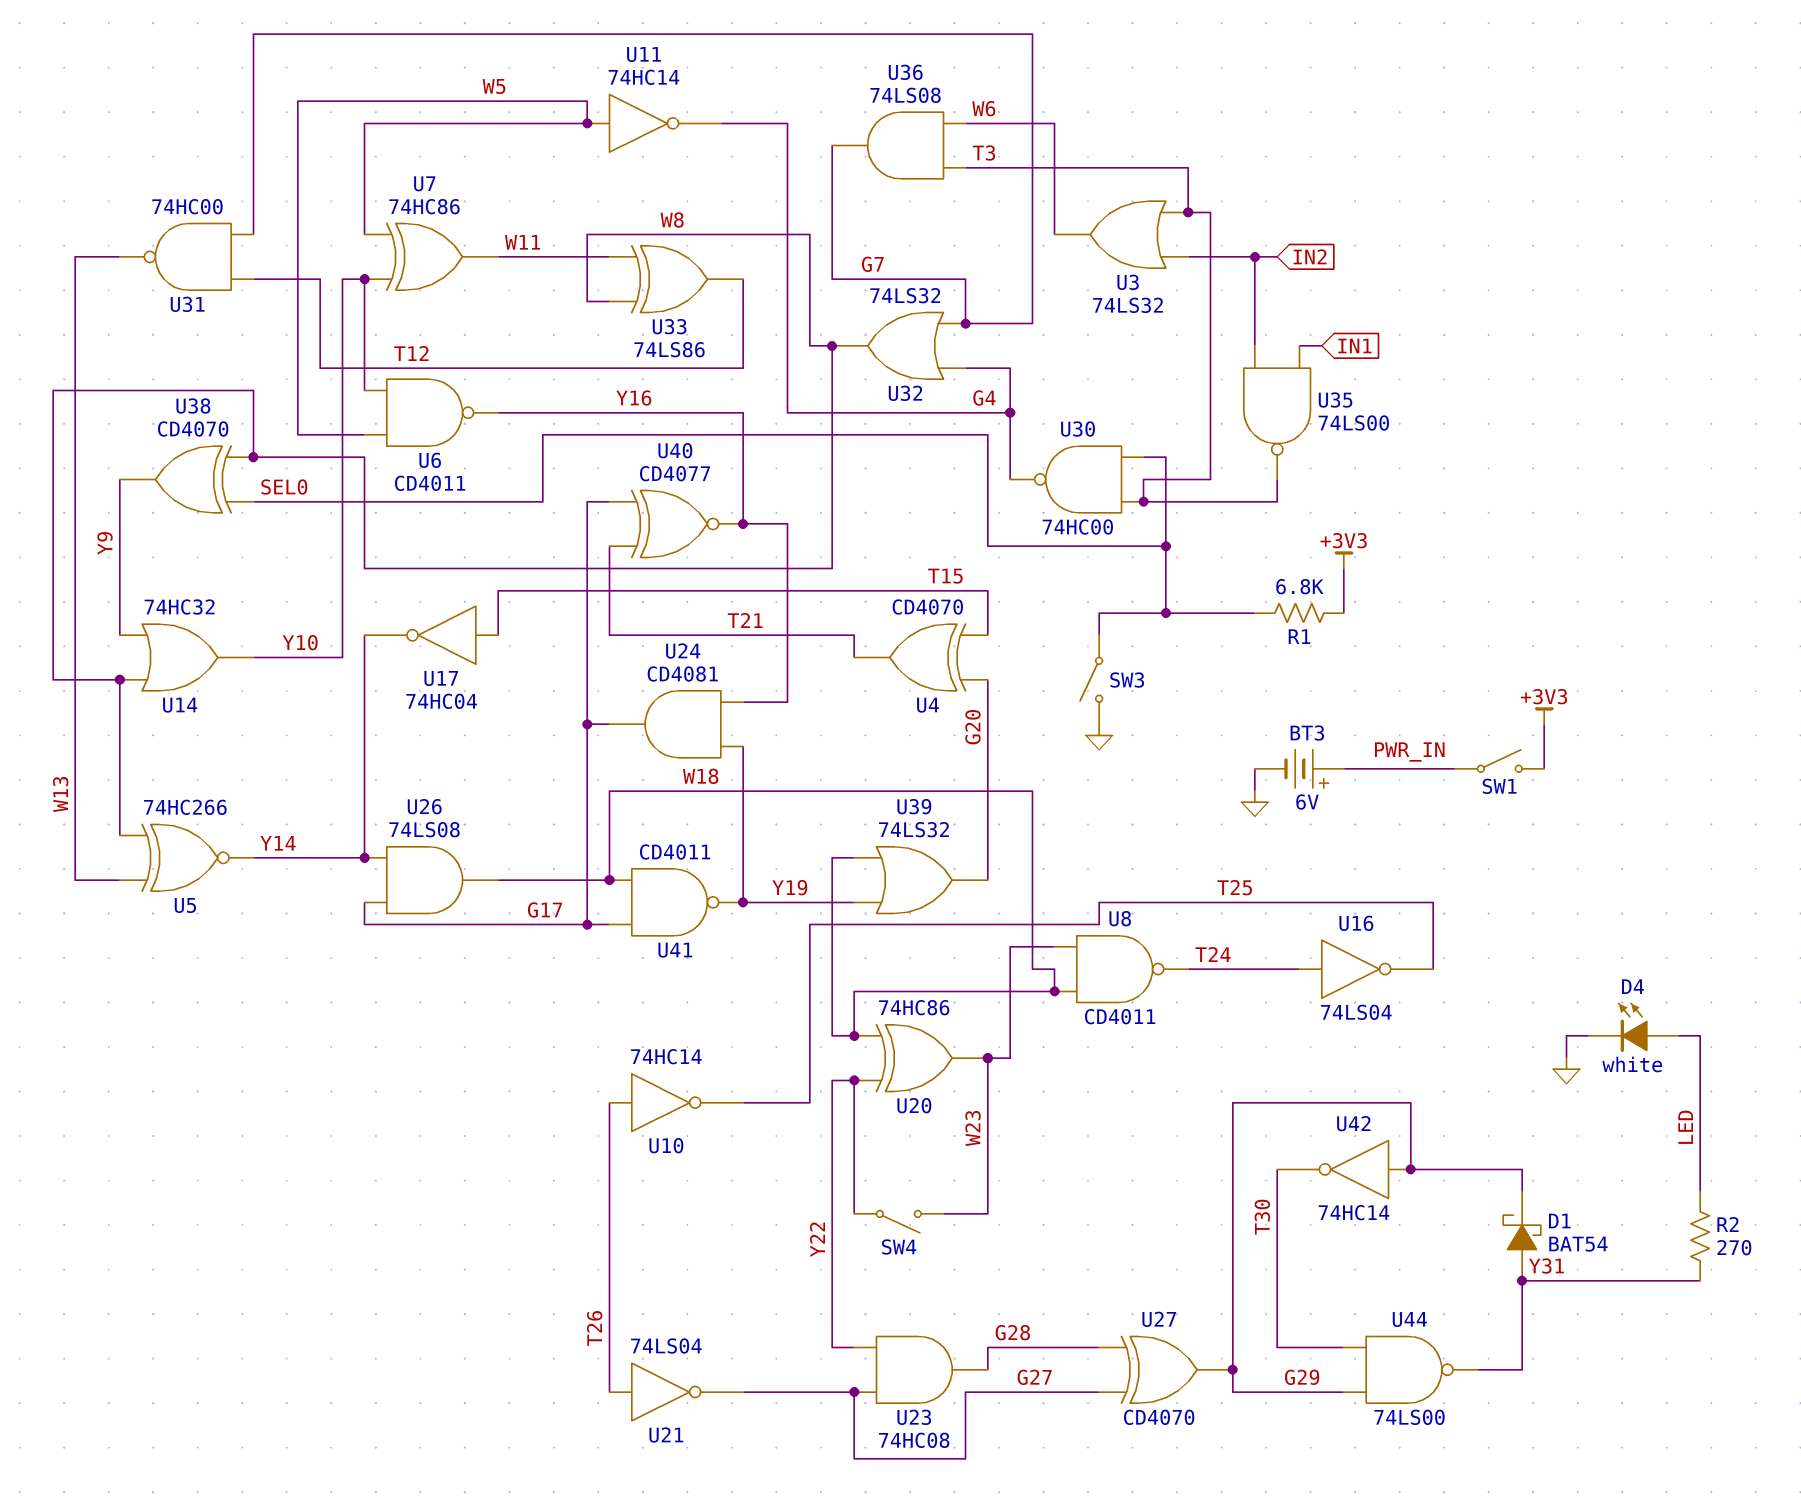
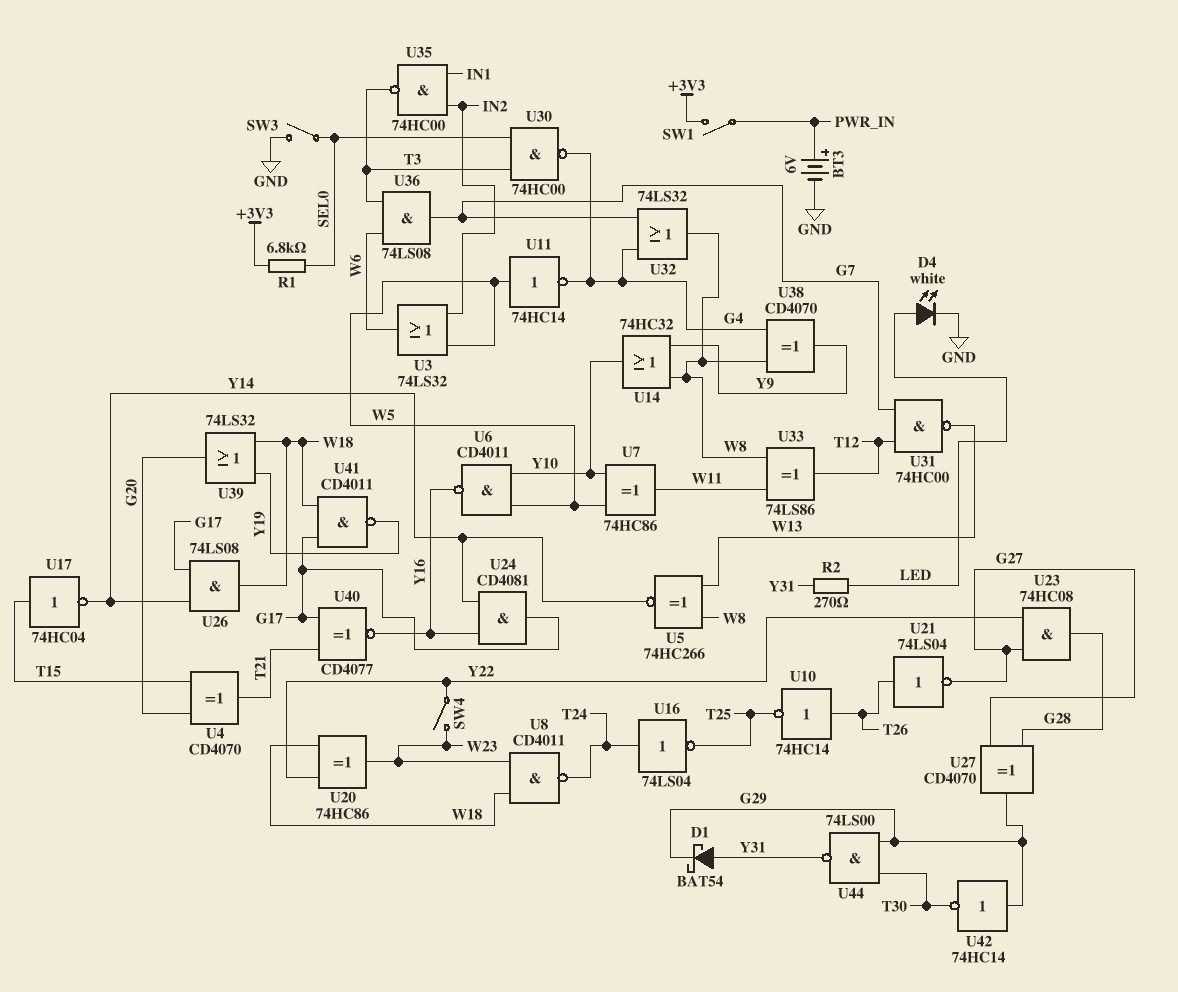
U3: OR 74LS32 (in IN2, in T3, out W6) -> OR 74LS32 (in IN2, in W5, out W6)
U24: AND CD4081 (in Y16, in Y19, out G17) -> AND CD4081 (in Y14, in Y16, out G17)
U35: NAND 74LS00 (in IN1, in IN2, out T3) -> NAND 74HC00 (in IN1, in IN2, out T3)
U38: XOR CD4070 (in SEL0, in W8, out Y9) -> XOR CD4070 (in G4, in W8, out Y9)

